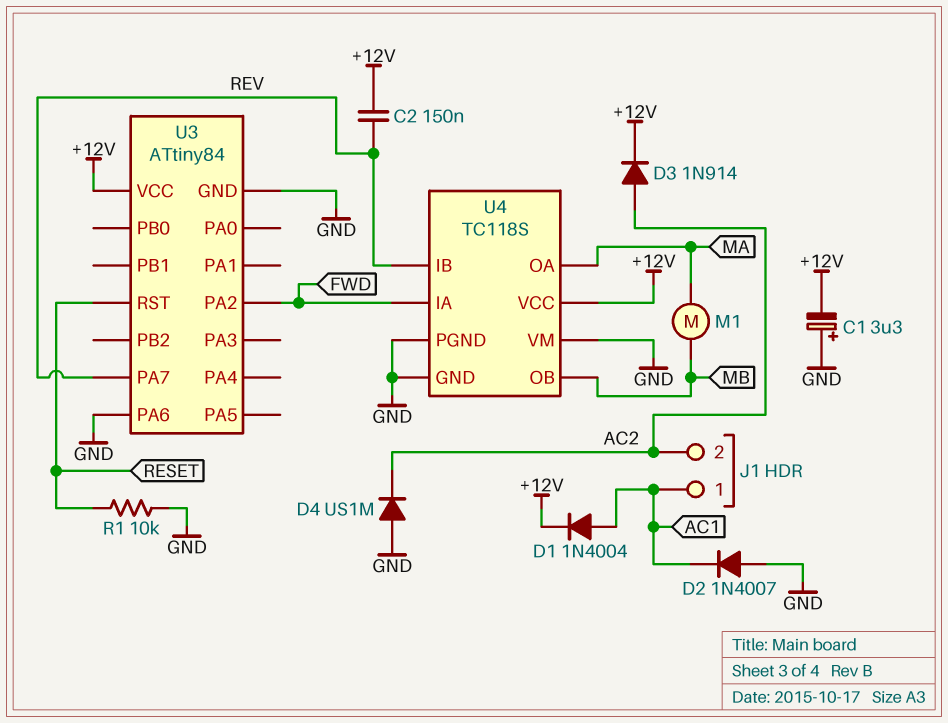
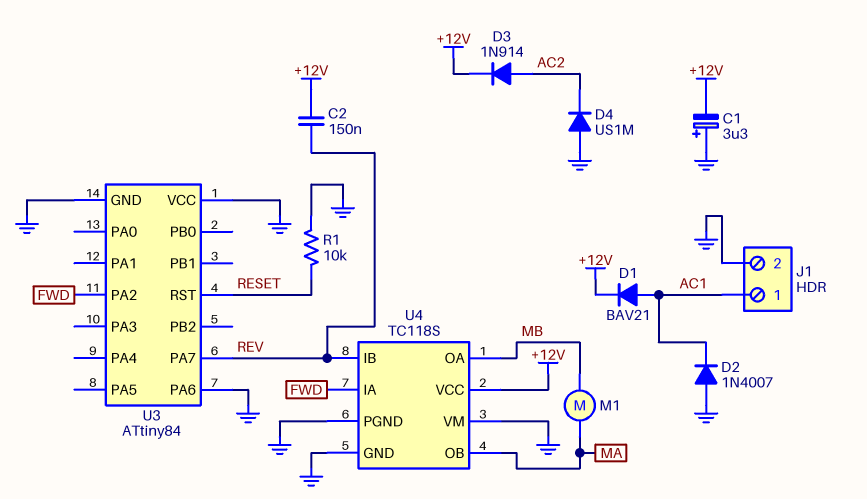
D1: diode 1N4004 (A AC1, K +12V) -> diode BAV21 (A AC1, K +12V)
J1 pin 2: AC2 -> GND
U3 pin VCC: +12V -> GND
U4 pin OA: MA -> MB
U4 pin OB: MB -> MA

